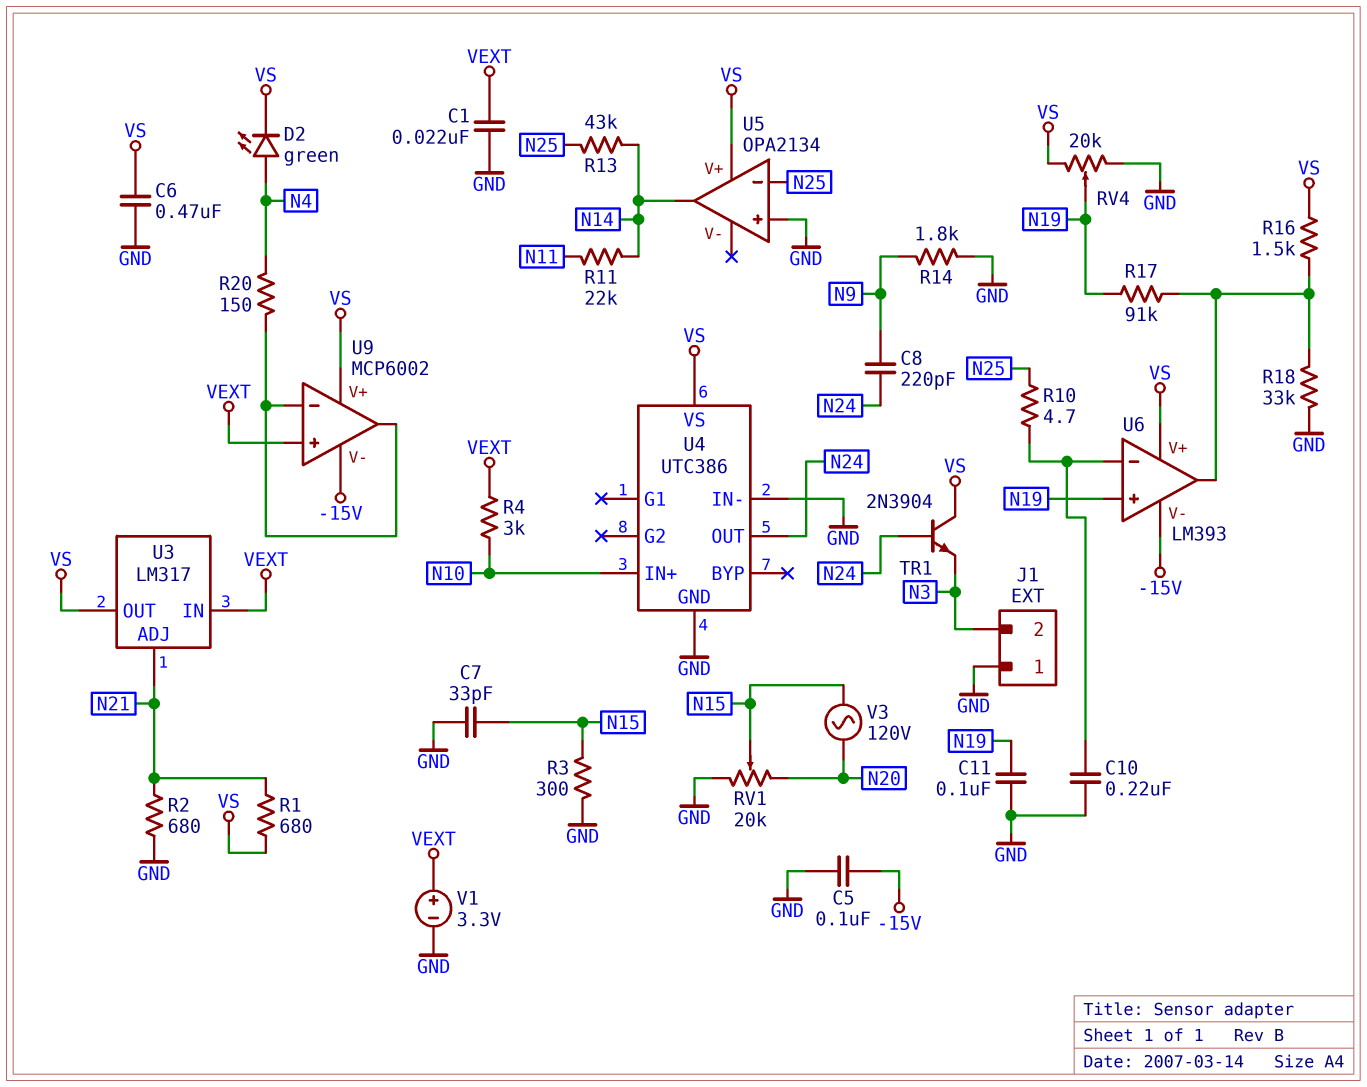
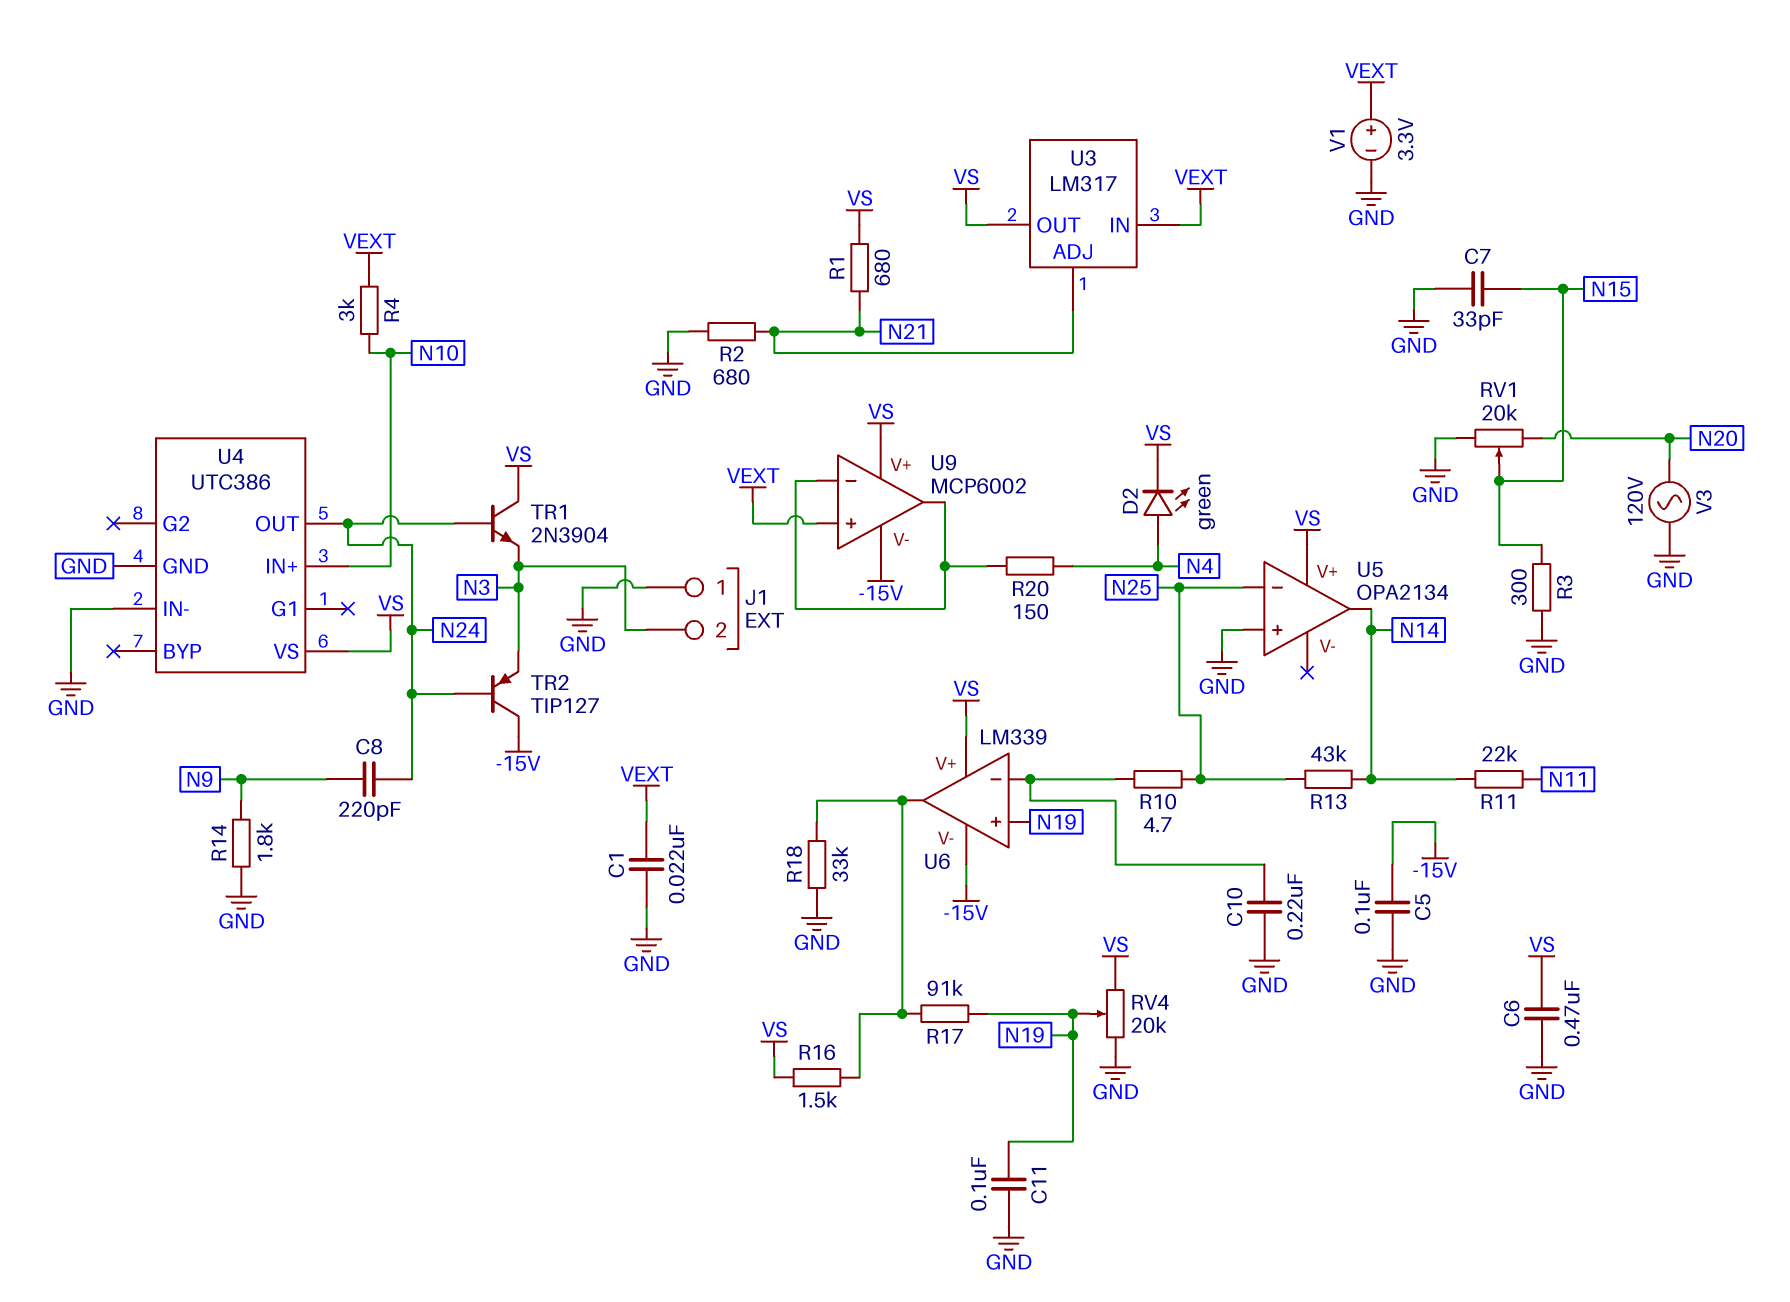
TR2: none -> PNP TIP127 (B N24, C -15V, E N3)
U6: LM393 -> LM339
V3: AC 120V (N15, N20) -> AC 120V (GND, N20)

